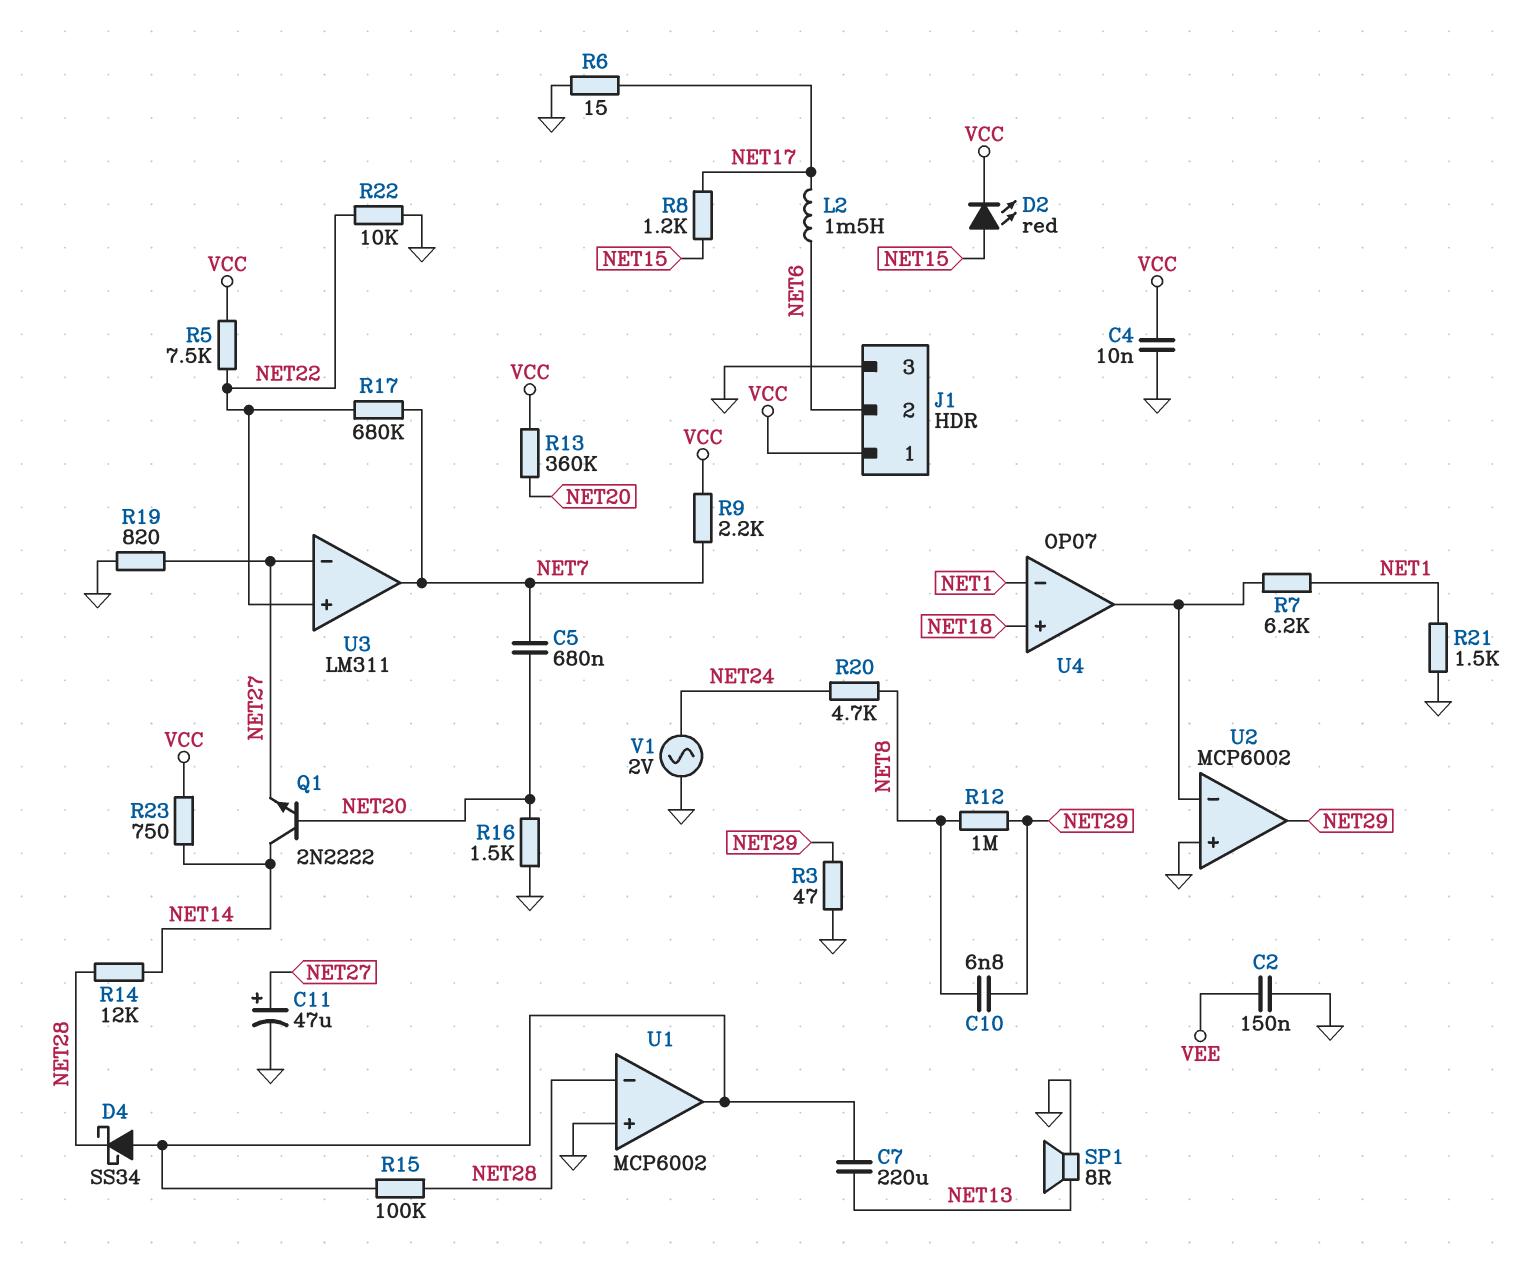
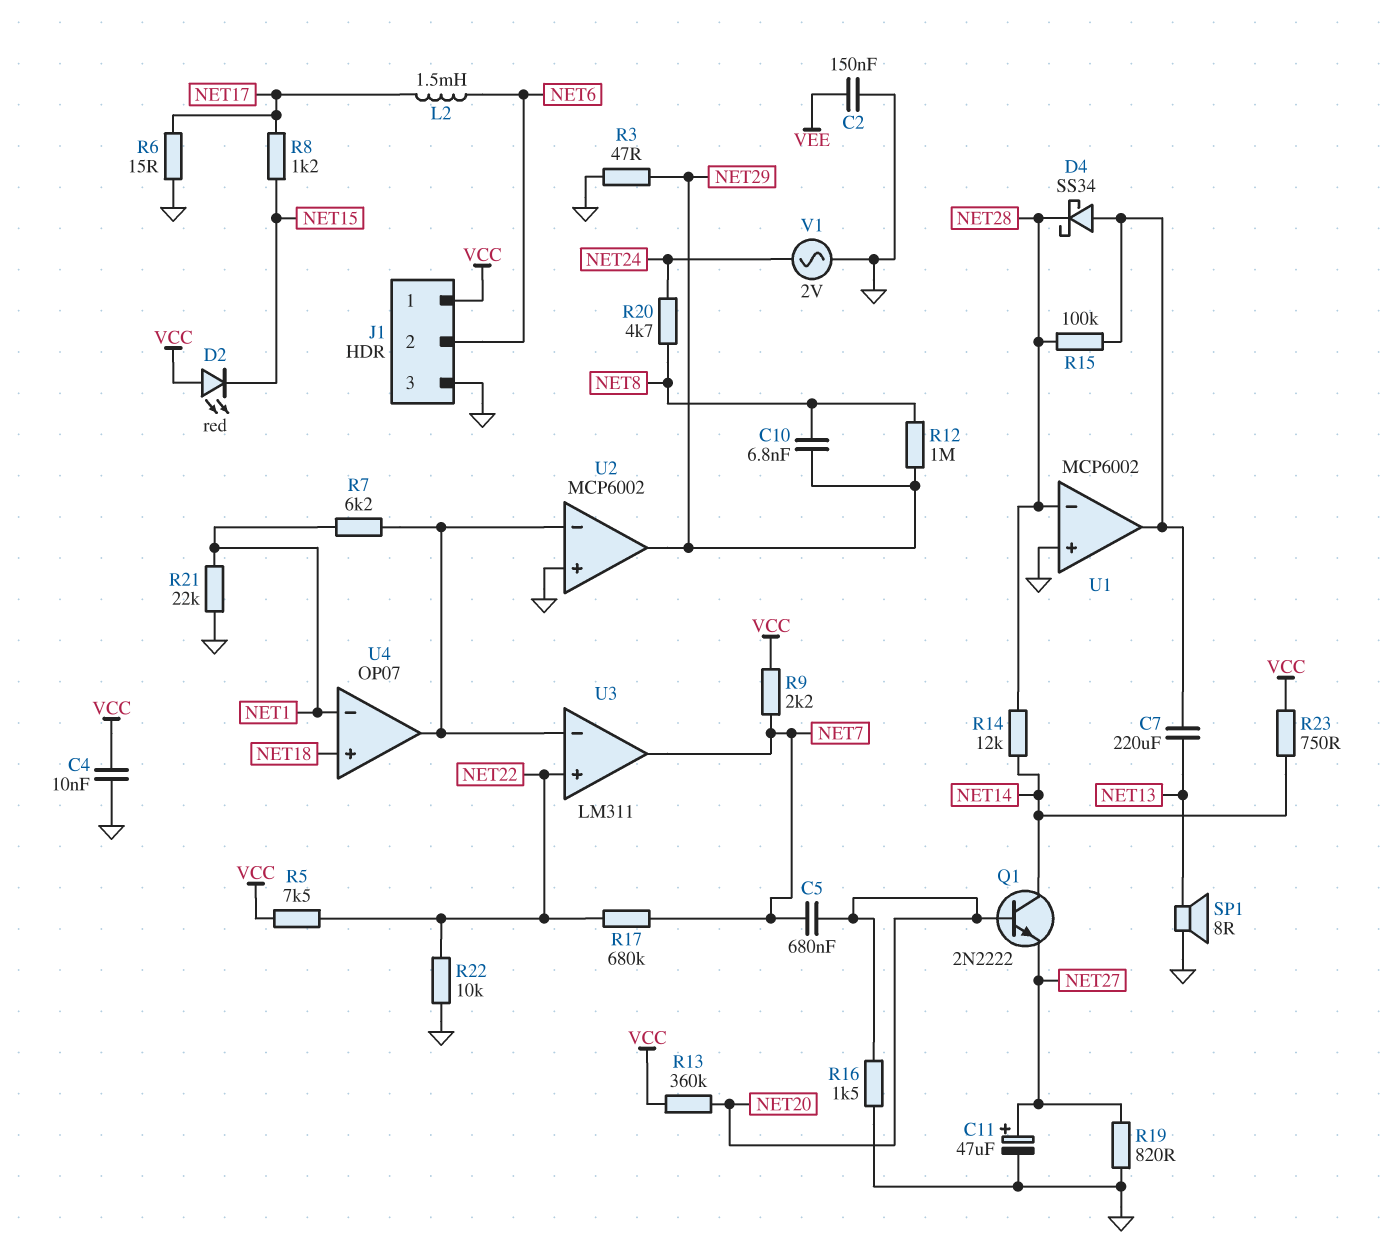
D2: LED red (A NET15, K VCC) -> LED red (A VCC, K NET15)
R21: 1.5k (GND, NET1) -> 22k (GND, NET1)
U3 pin in-: NET27 -> U2/in-

